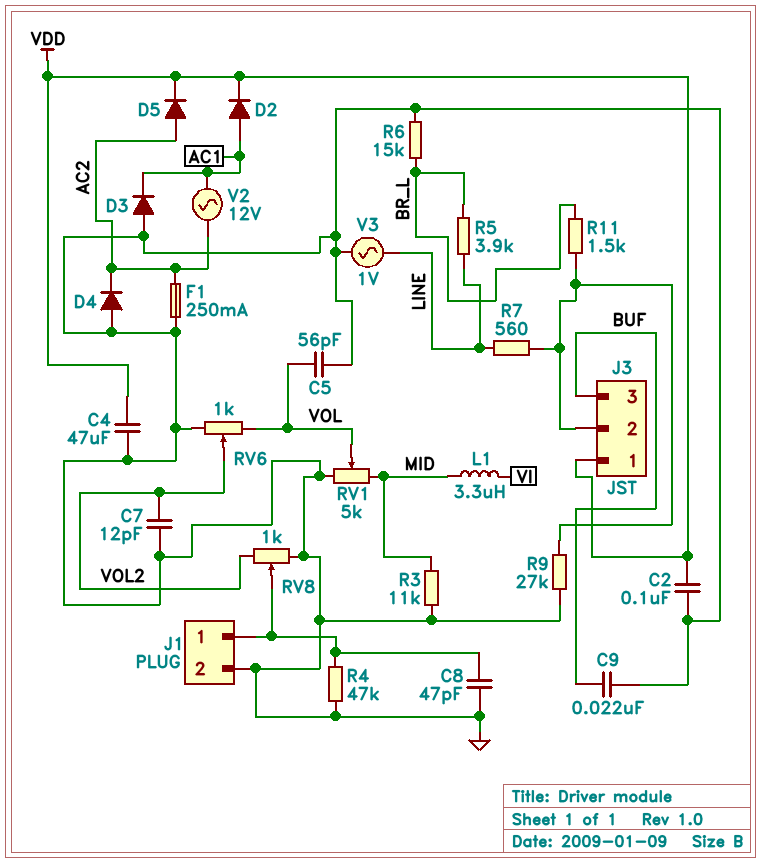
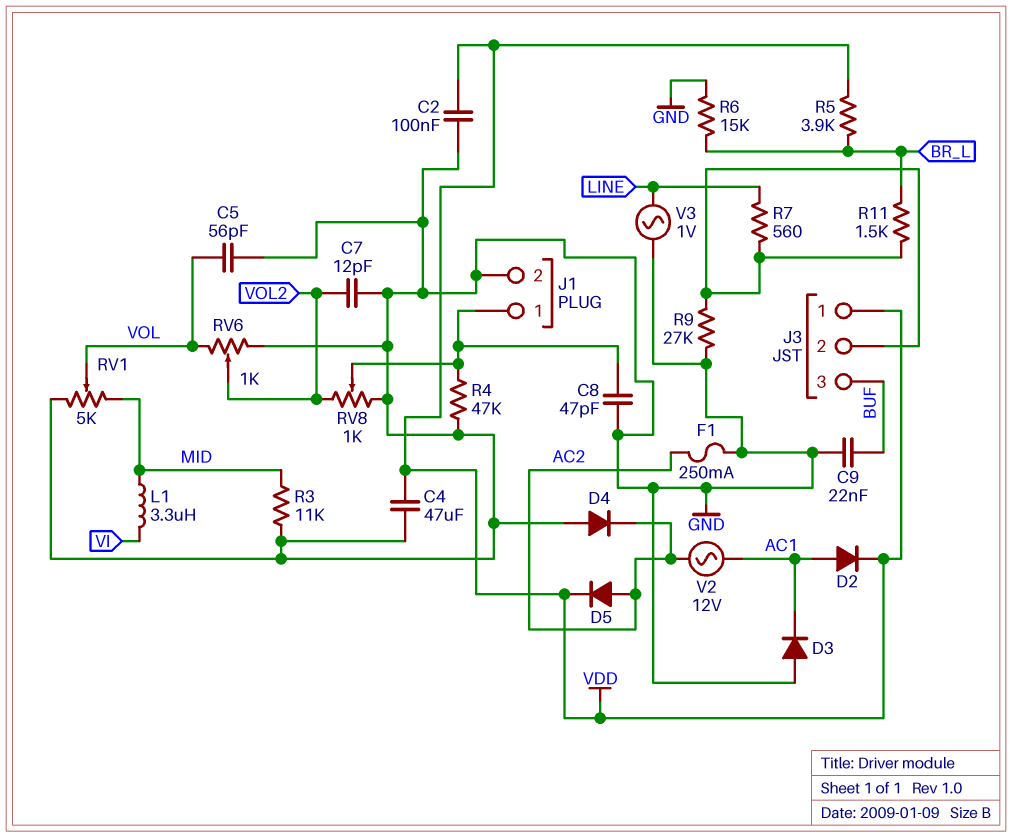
R5: 3.9k (BR_L, LINE) -> 3.9k (BR_L, VDD)

